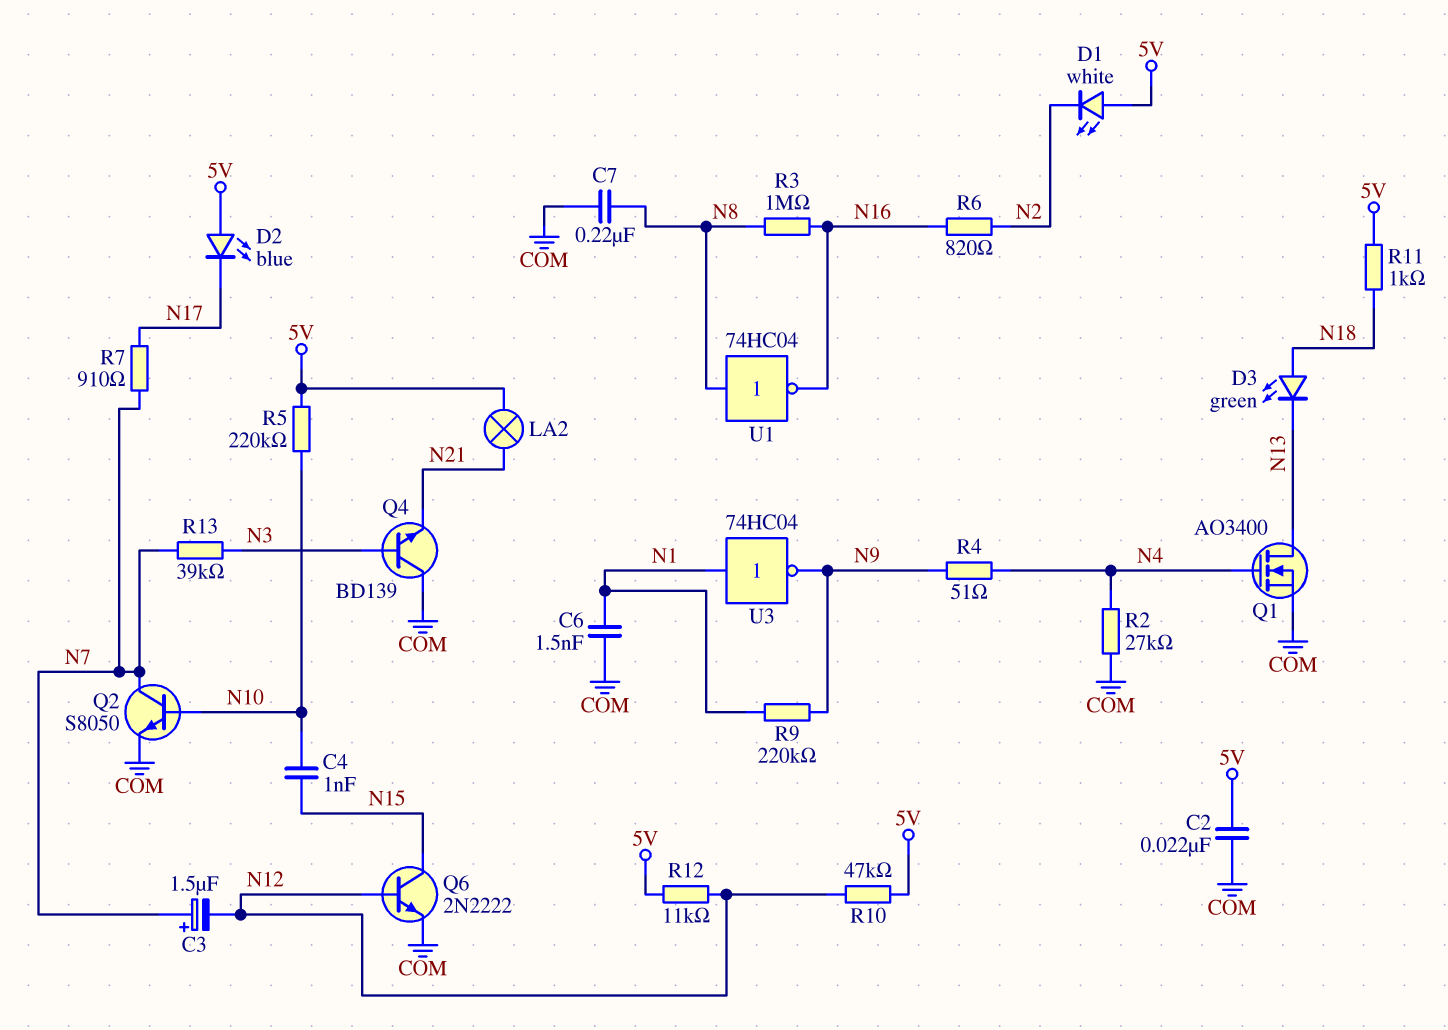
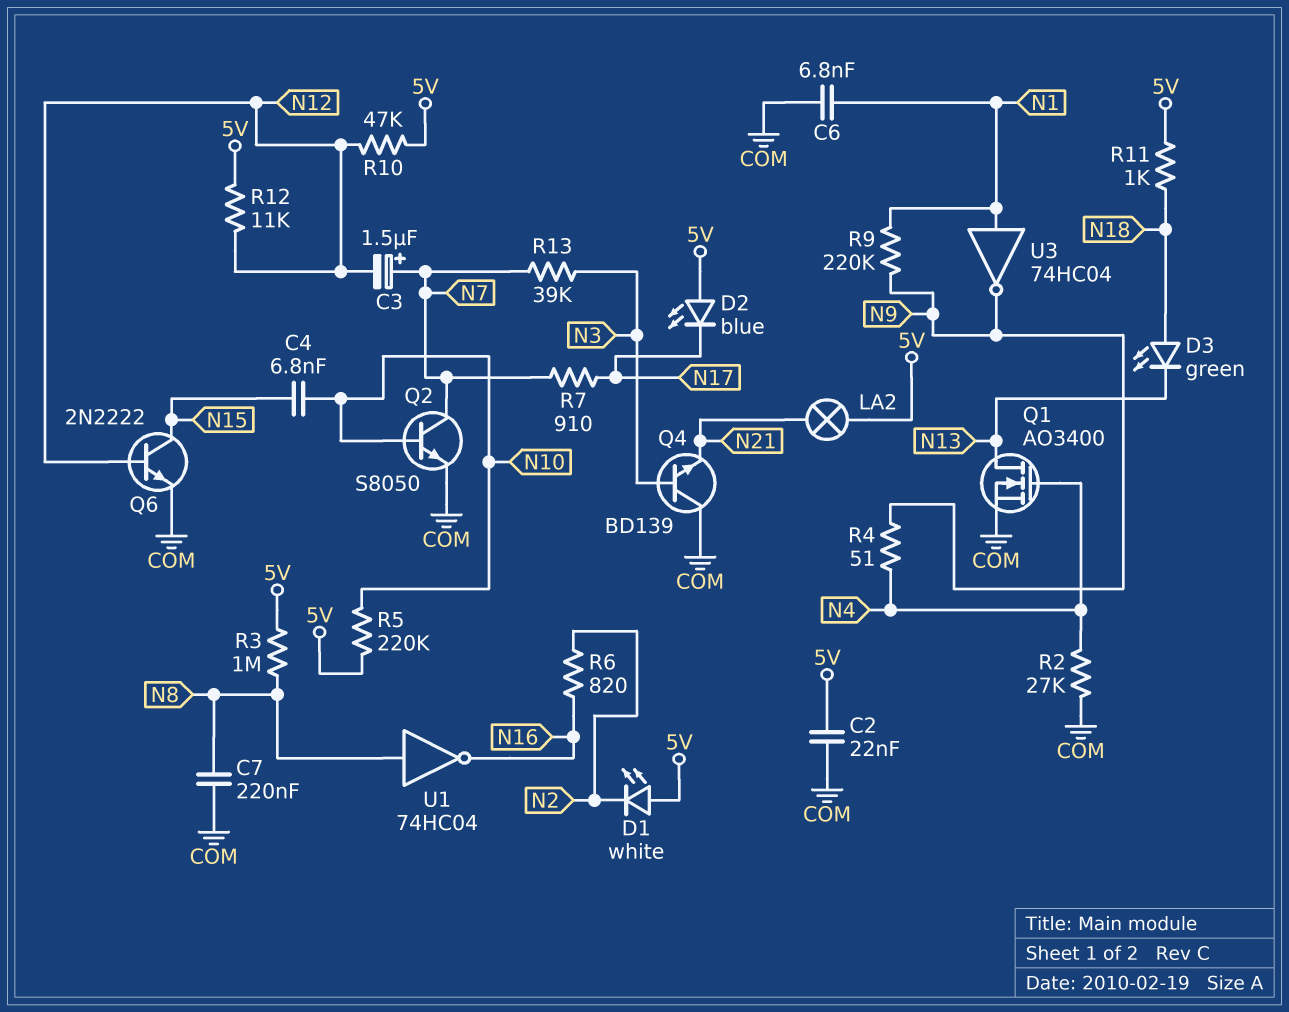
C4: 1nF (N10, N15) -> 6.8nF (N10, N15)
C6: 1.5nF (COM, N1) -> 6.8nF (COM, N1)
R3: 1M (N8, N16) -> 1M (5V, N8)

